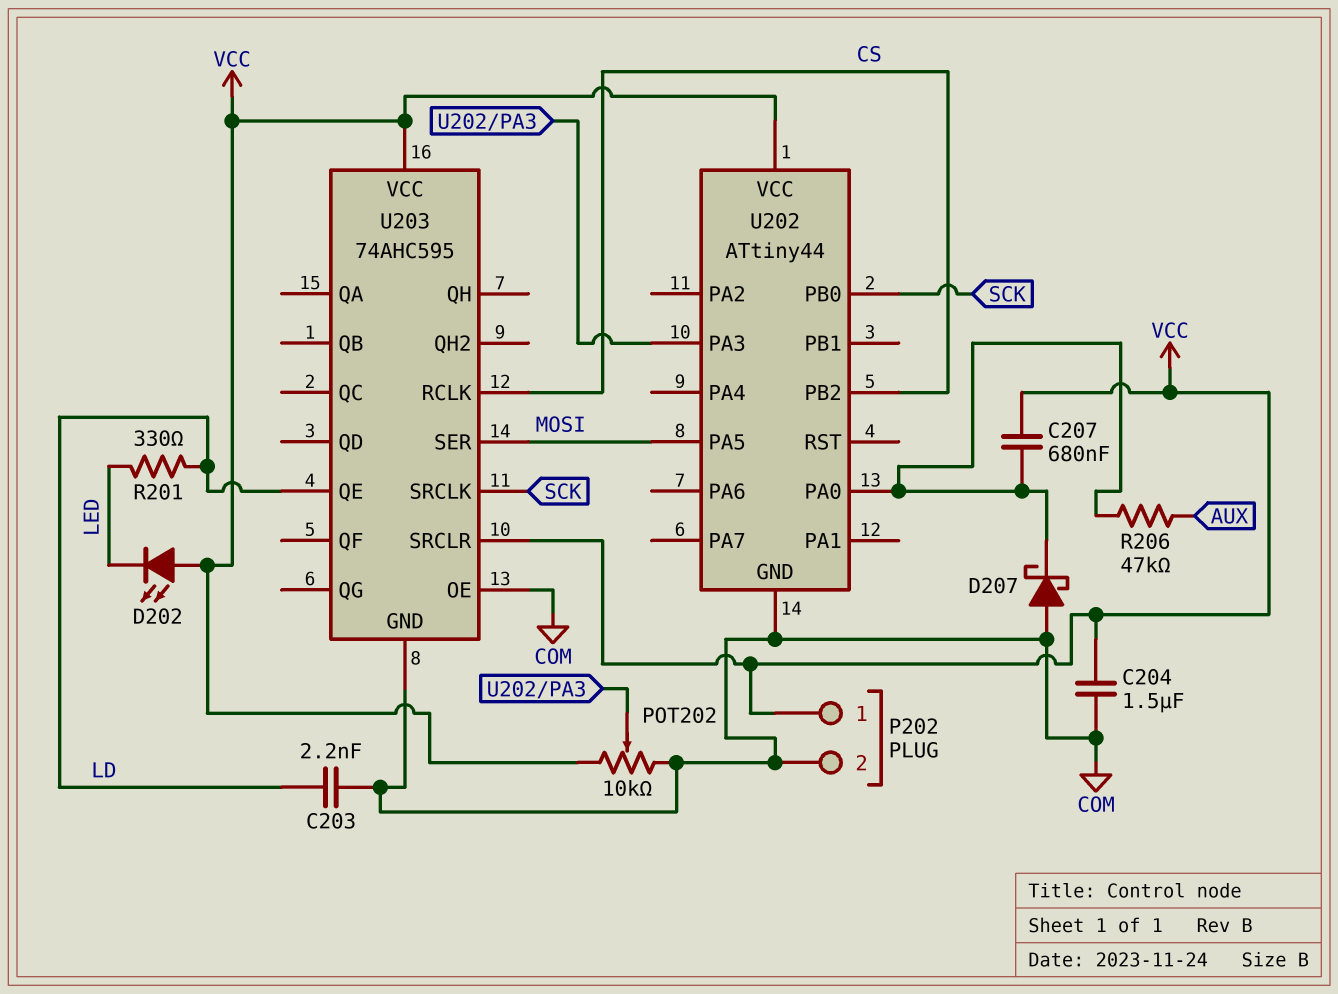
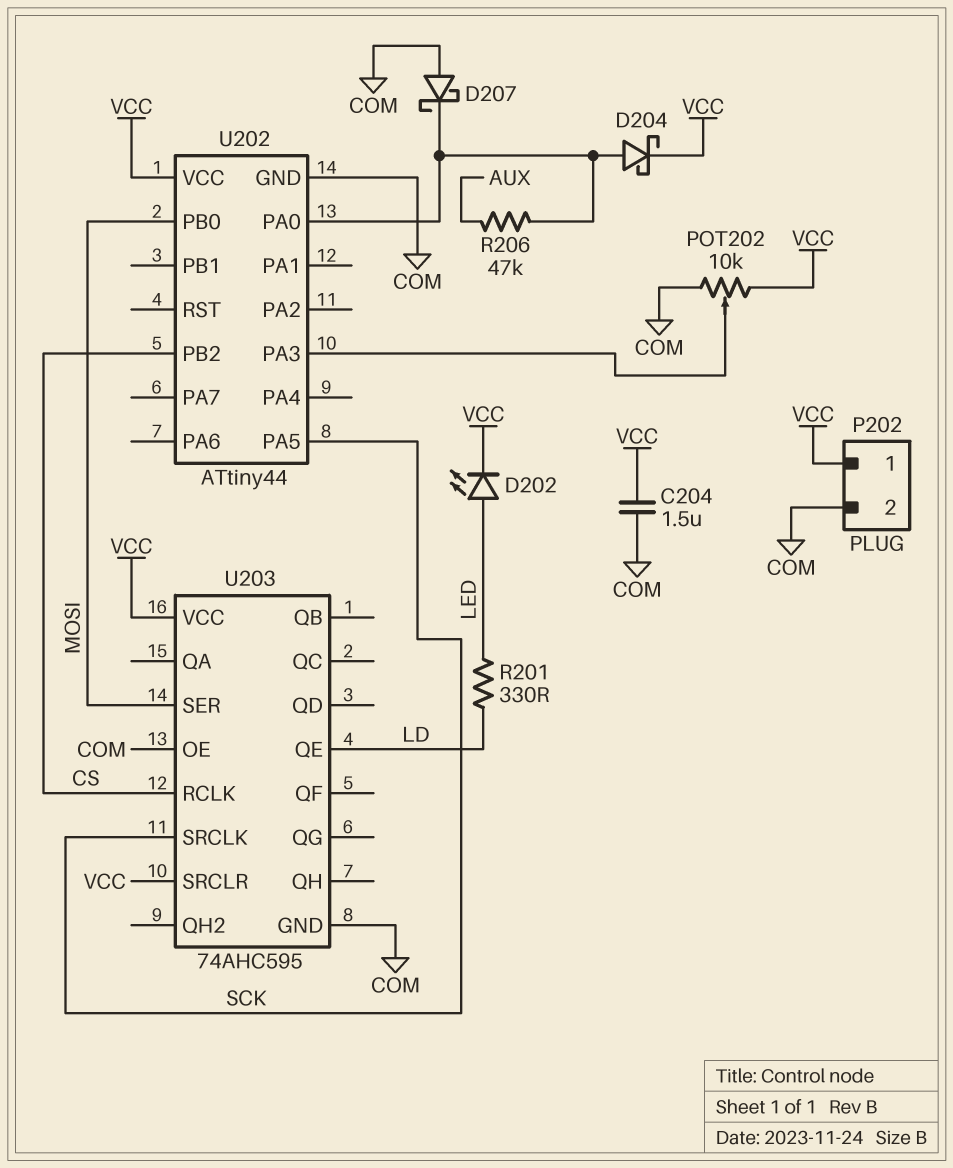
C203: 2.2nF (COM, LD) -> none
C207: 680nF (U202/PA0, VCC) -> none
D202: LED (A VCC, K LED) -> LED (A LED, K VCC)
D204: none -> schottky (A U202/PA0, K VCC)
U202 pin PA5: MOSI -> SCK
U202 pin PB0: SCK -> MOSI

